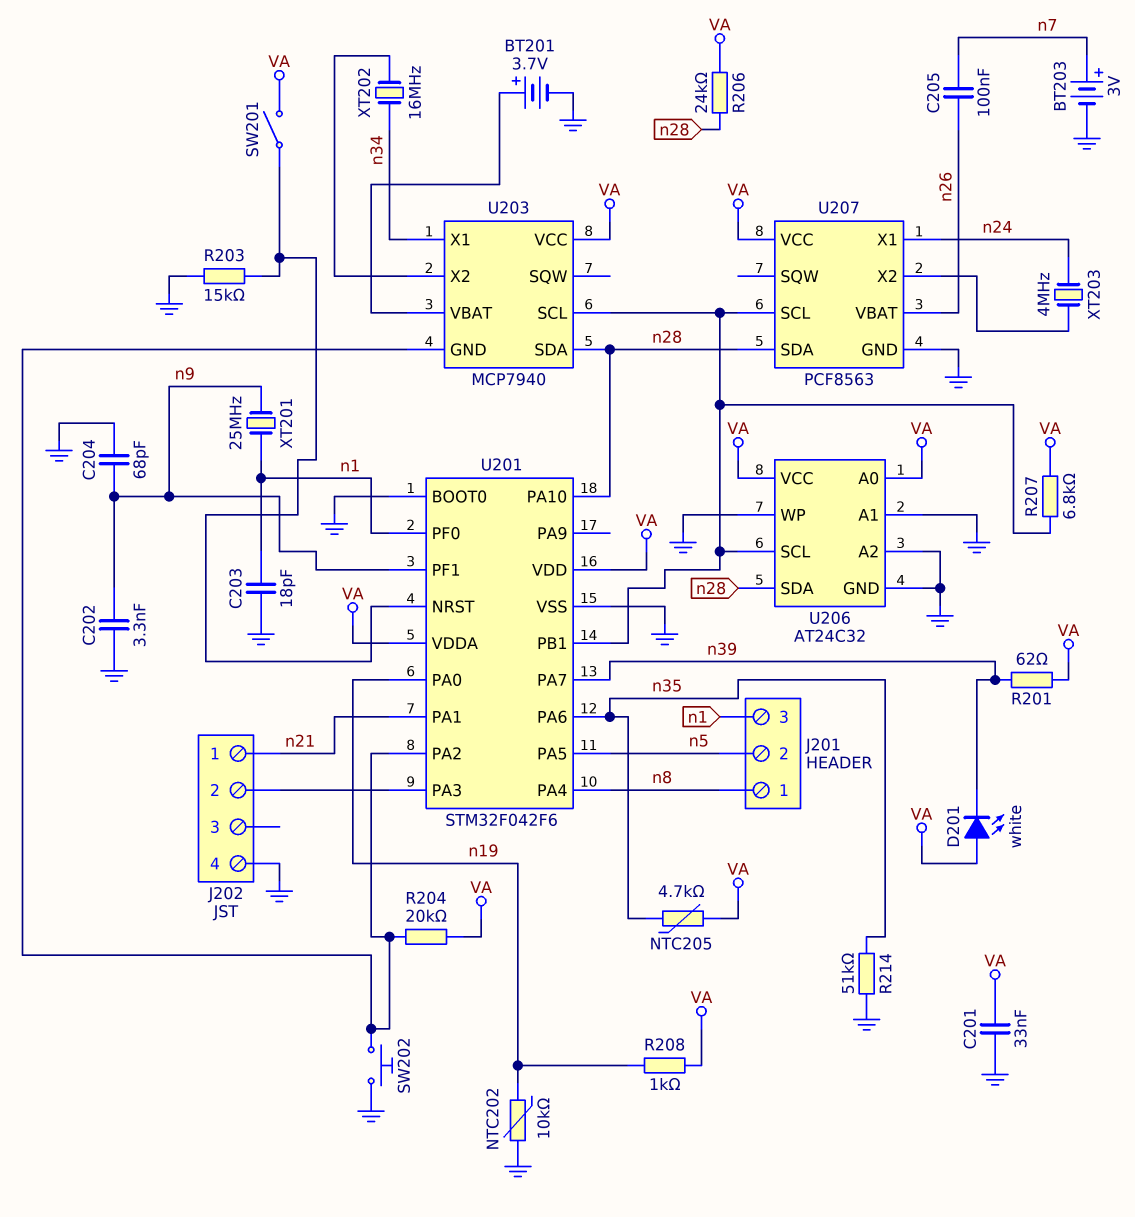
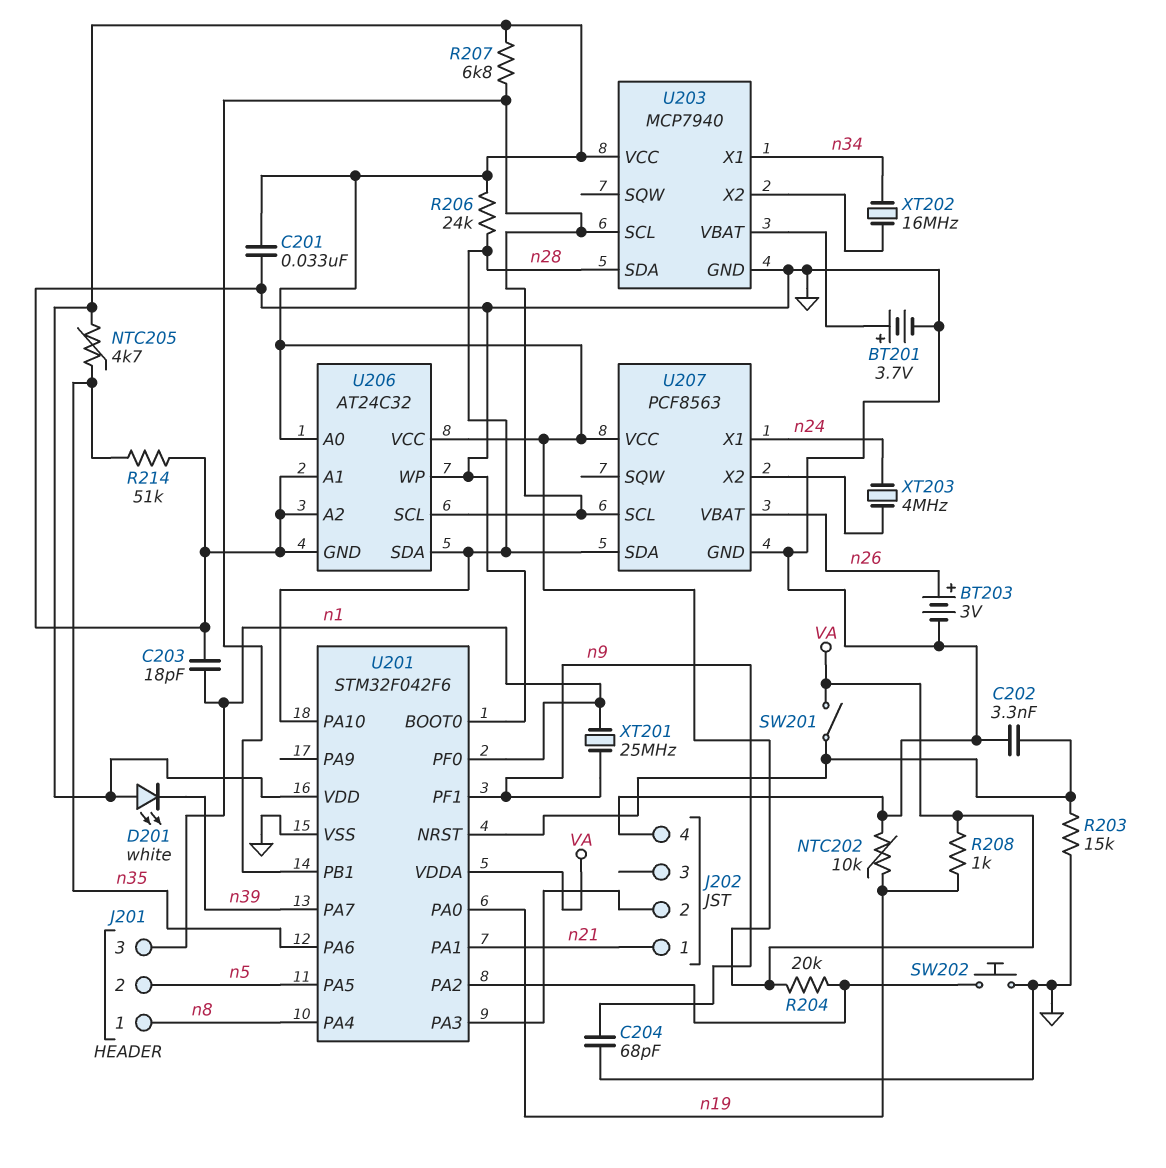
BT203: 3V (plus n7, minus GND) -> 3V (plus n26, minus GND)
C202: 3.3nF (GND, n9) -> 3.3nF (GND, U201/NRST)
C205: 100nF (n7, n26) -> none
R201: 62 (VA, n39) -> none
U203 pin GND: U201/PA2 -> GND

